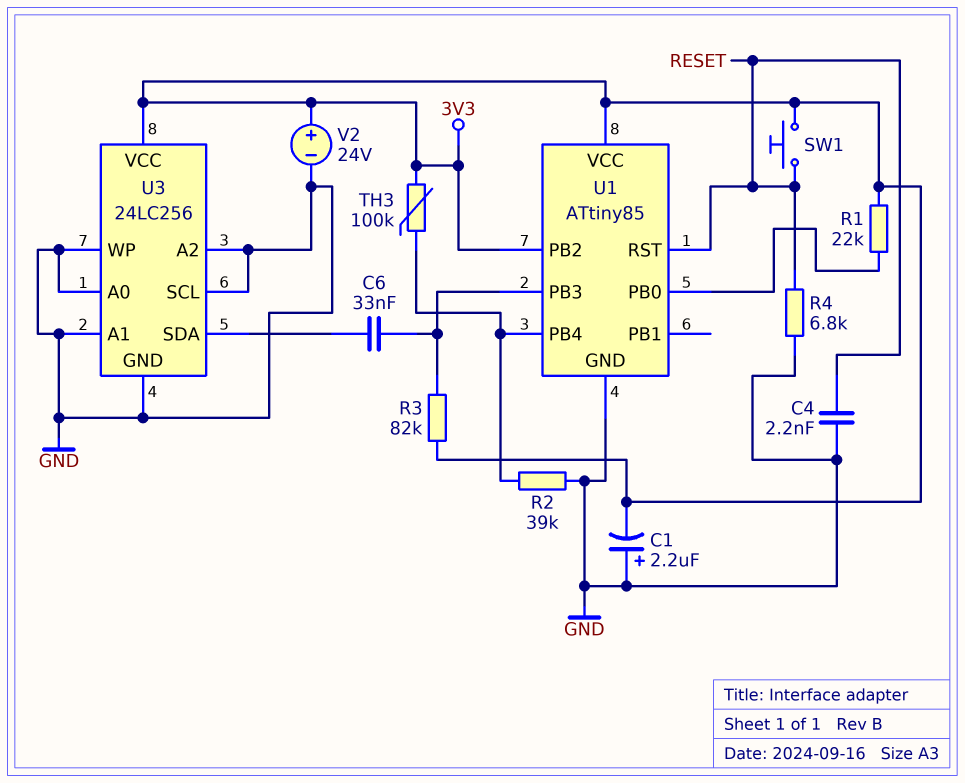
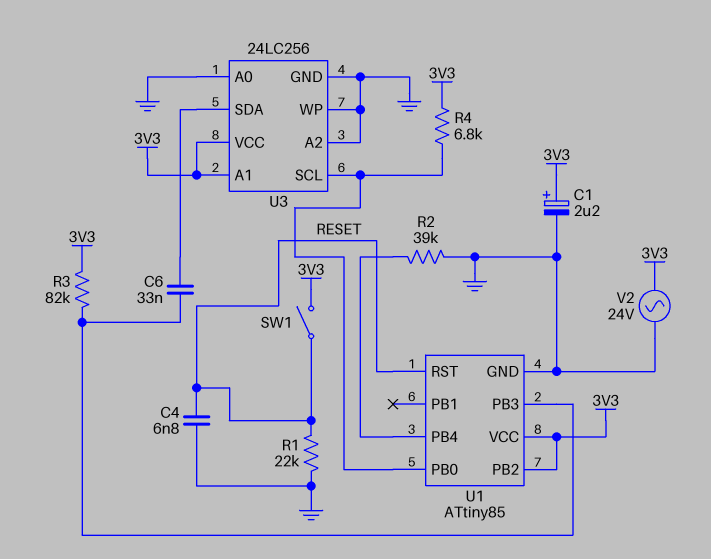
C1: 2.2uF (plus GND, minus 3V3) -> 2.2uF (plus 3V3, minus GND)
C4: 2.2nF (GND, RESET) -> 6.8nF (GND, RESET)
R1: 22k (3V3, U1/PB0) -> 22k (GND, RESET)
R4: 6.8k (GND, RESET) -> 6.8k (3V3, U1/PB0)
SW1: button (3V3, RESET) -> switch (3V3, RESET)
TH3: 100k (3V3, U1/PB4) -> none
U3 pin A1: GND -> 3V3
U3 pin SCL: GND -> U1/PB0
V2: 24V (plus 3V3, minus GND) -> AC 24V (3V3, GND)

